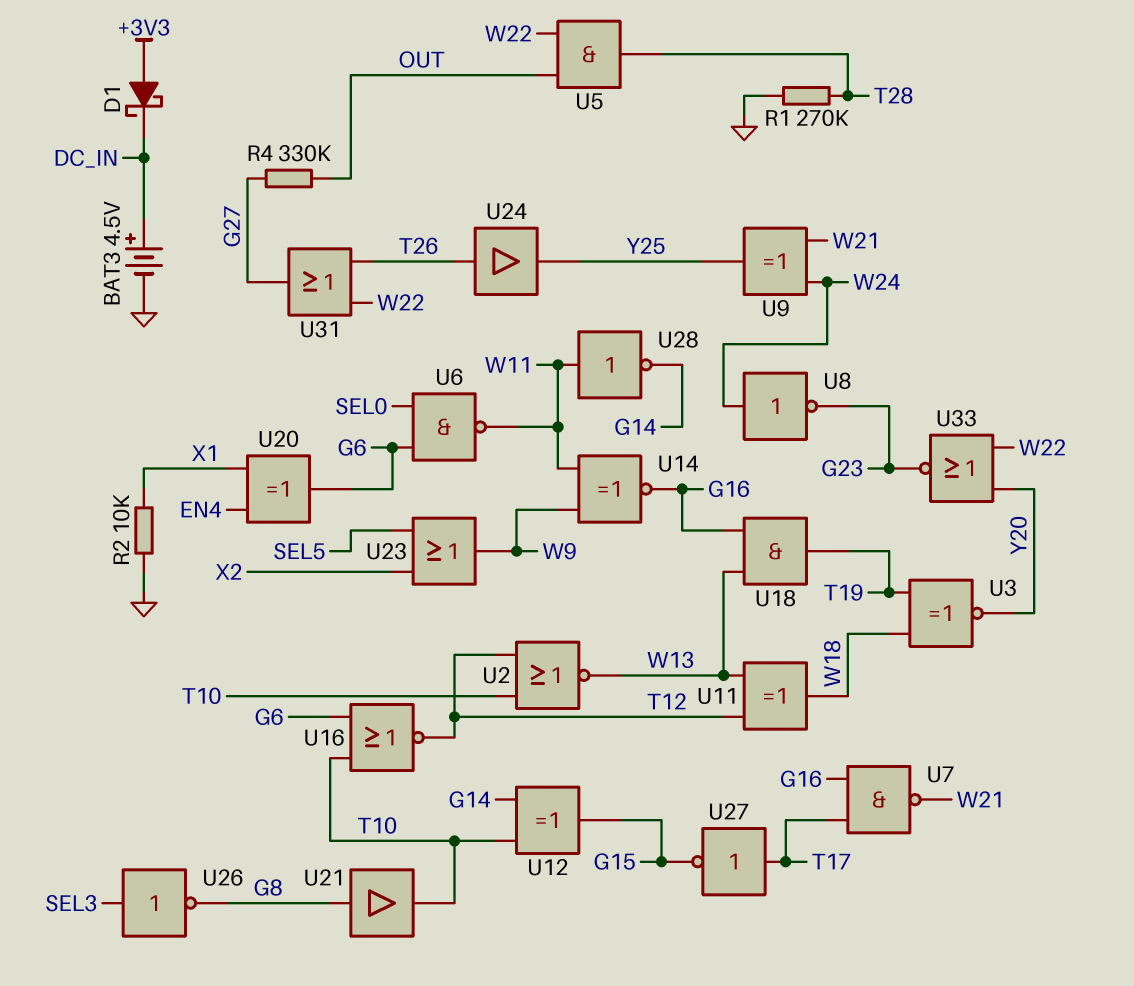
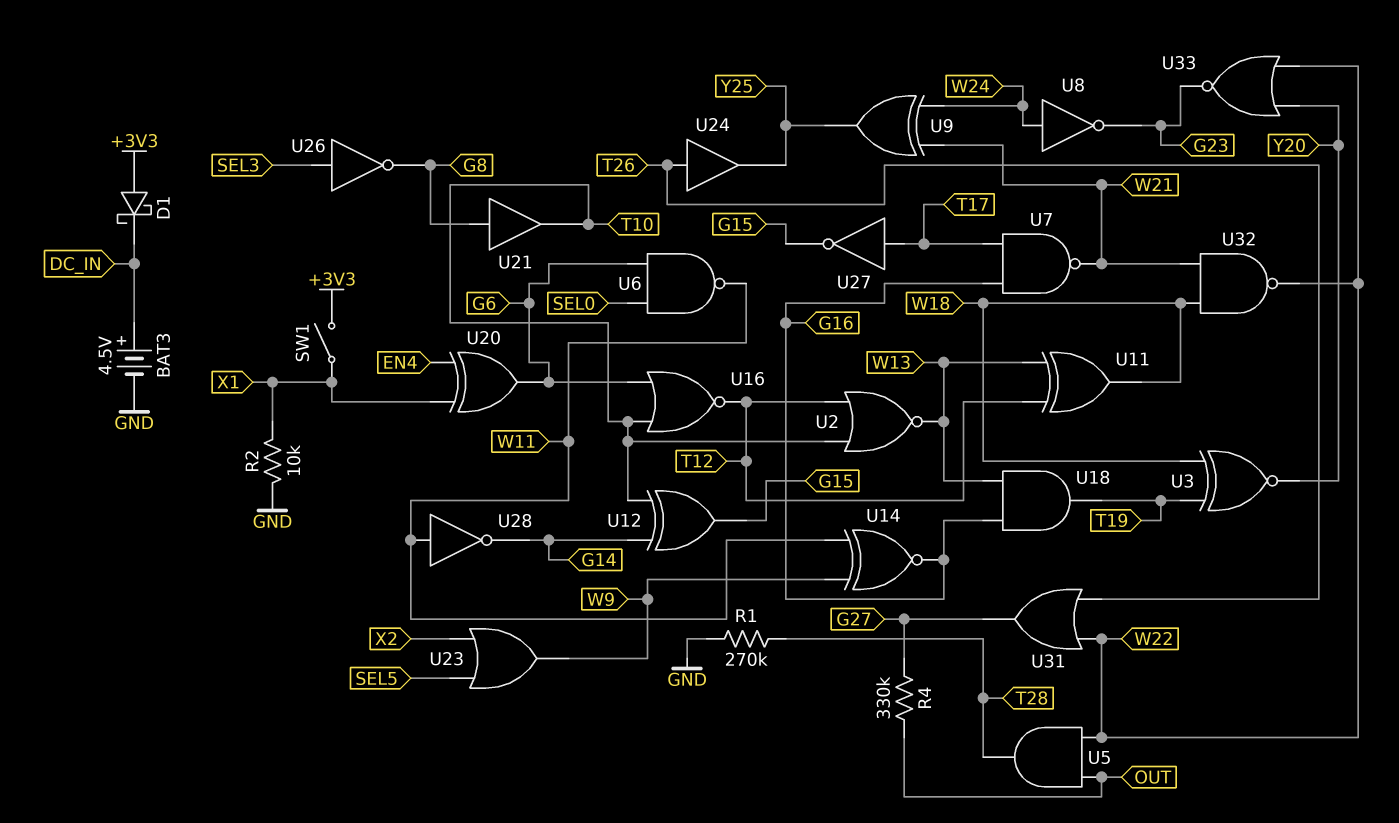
SW1: none -> switch (+3V3, X1)
U32: none -> NAND (in W18, in W21, out W22)

